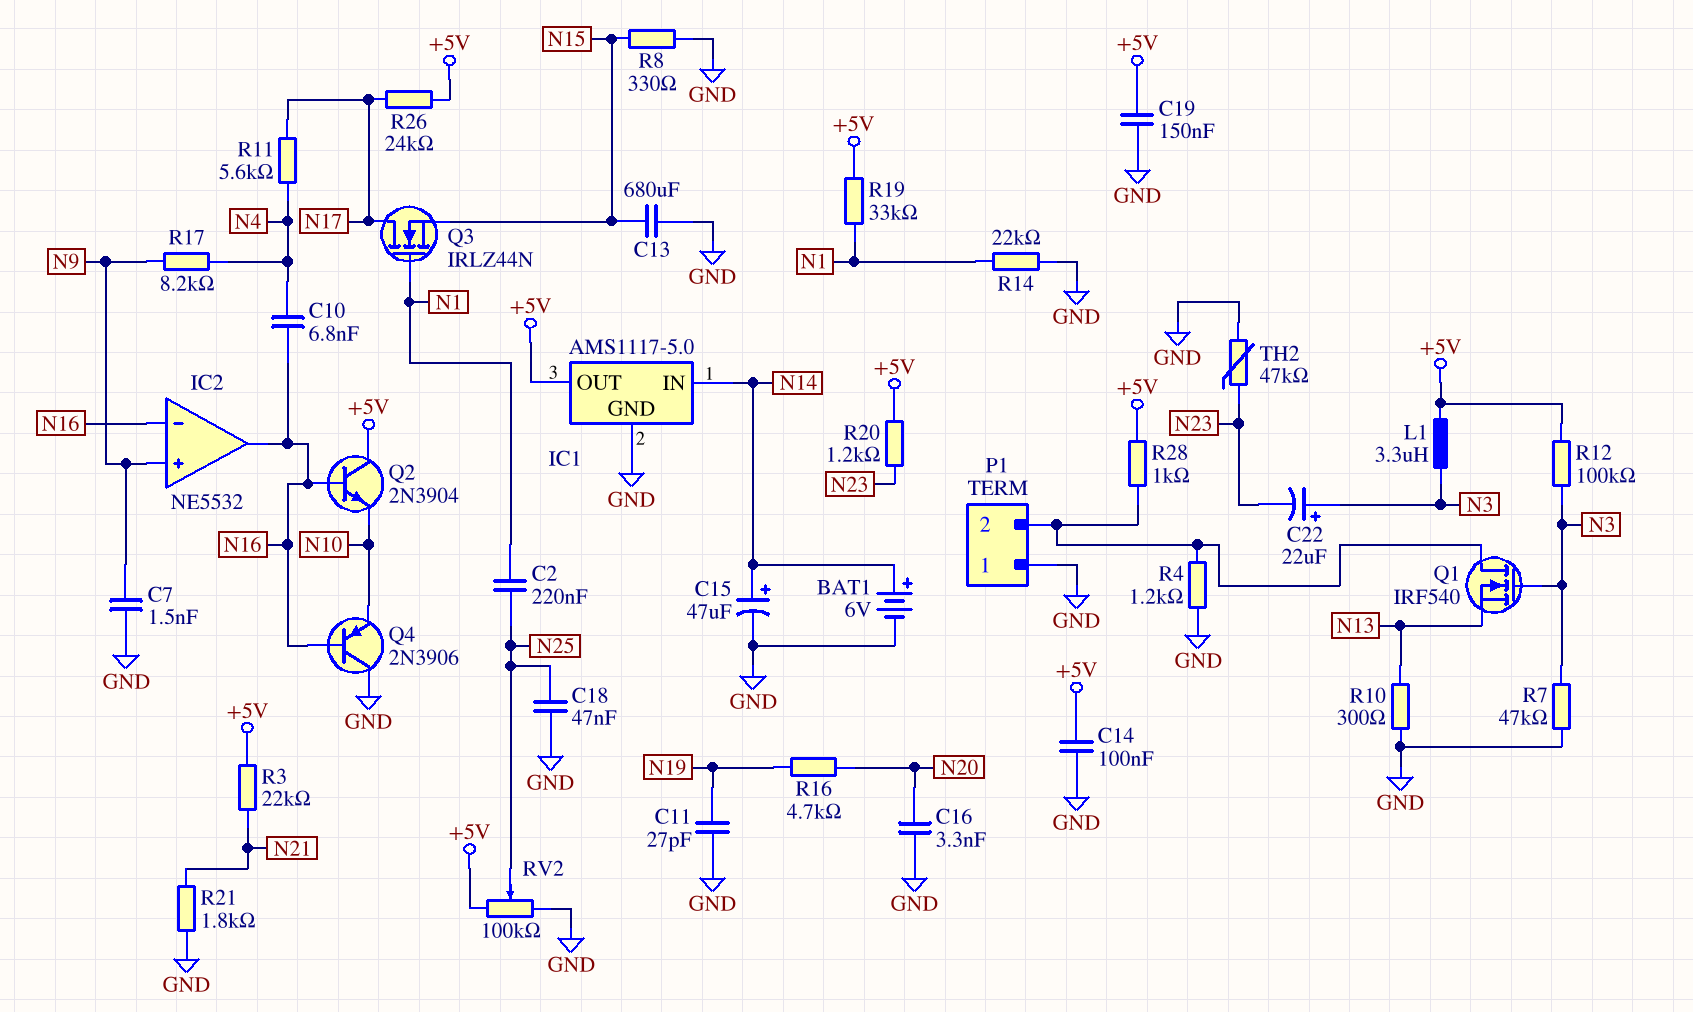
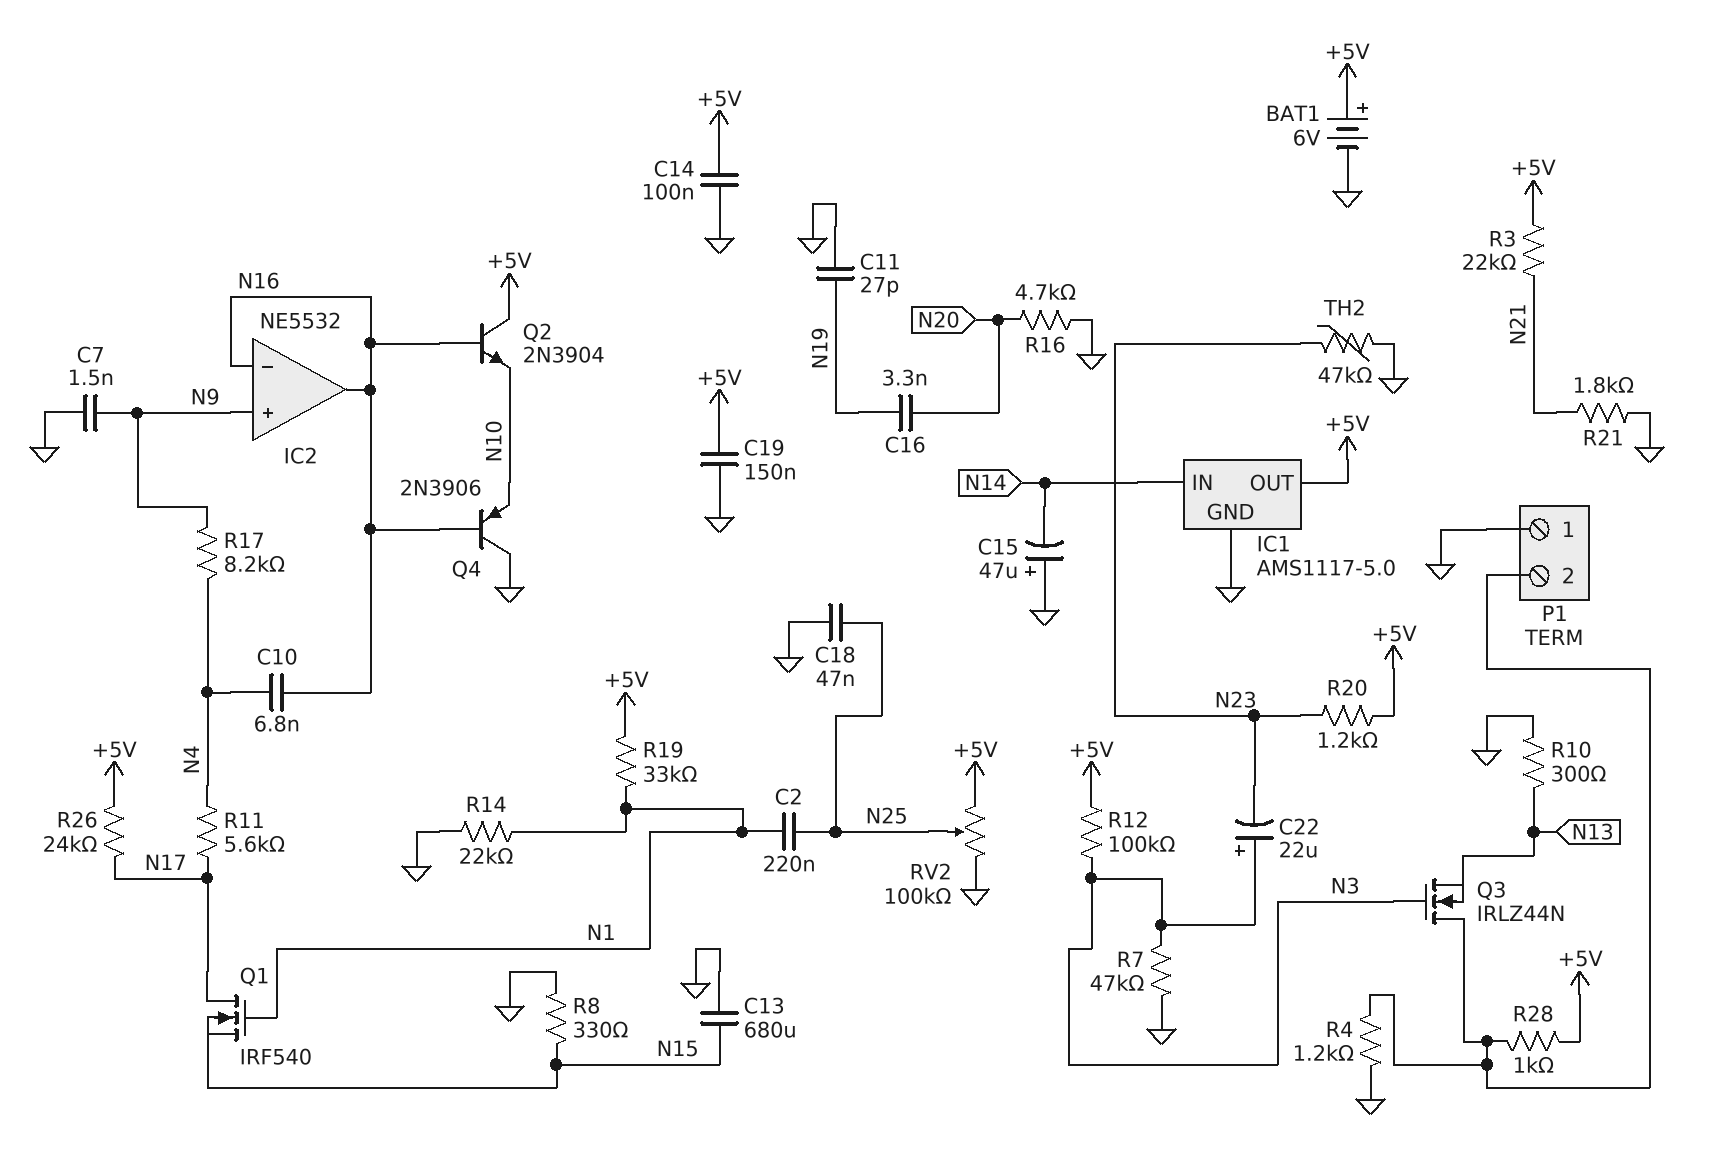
BAT1: 6V (plus N14, minus GND) -> 6V (plus +5V, minus GND)
C15: 47uF (plus N14, minus GND) -> 47uF (plus GND, minus N14)
C16: 3.3nF (GND, N20) -> 3.3nF (N19, N20)
L1: 3.3uH (+5V, N3) -> none
Q1: NMOS IRF540 (G N3, D P1/2, S N13) -> NMOS IRF540 (G N1, D N17, S N15)
Q3: NMOS IRLZ44N (G N1, D N17, S N15) -> NMOS IRLZ44N (G N3, D P1/2, S N13)
R16: 4.7k (N19, N20) -> 4.7k (GND, N20)

